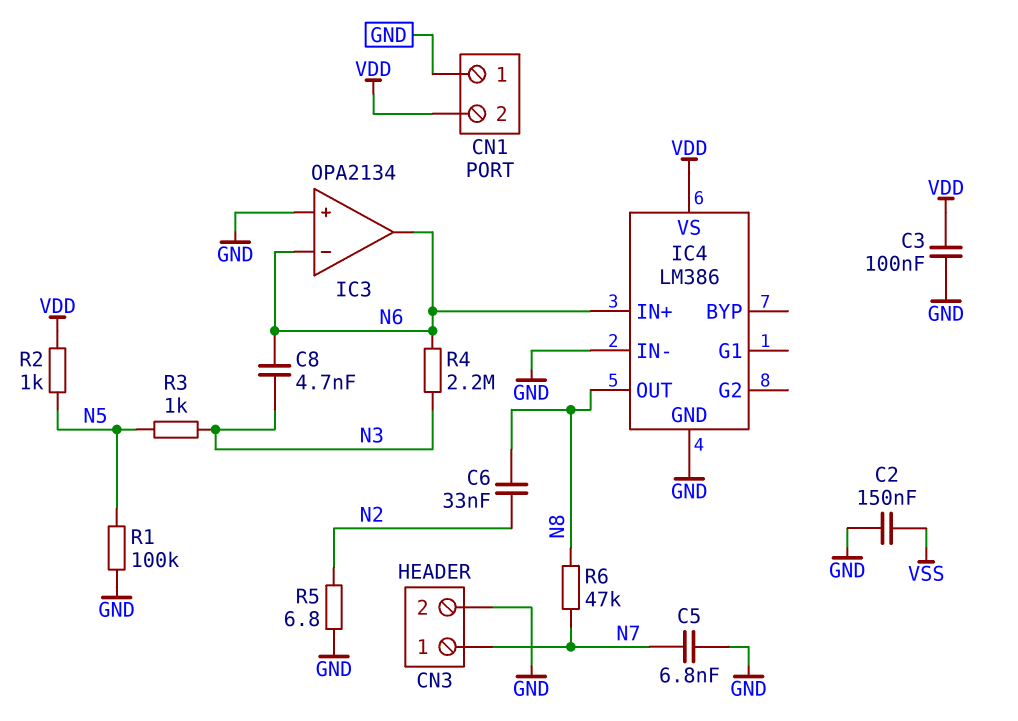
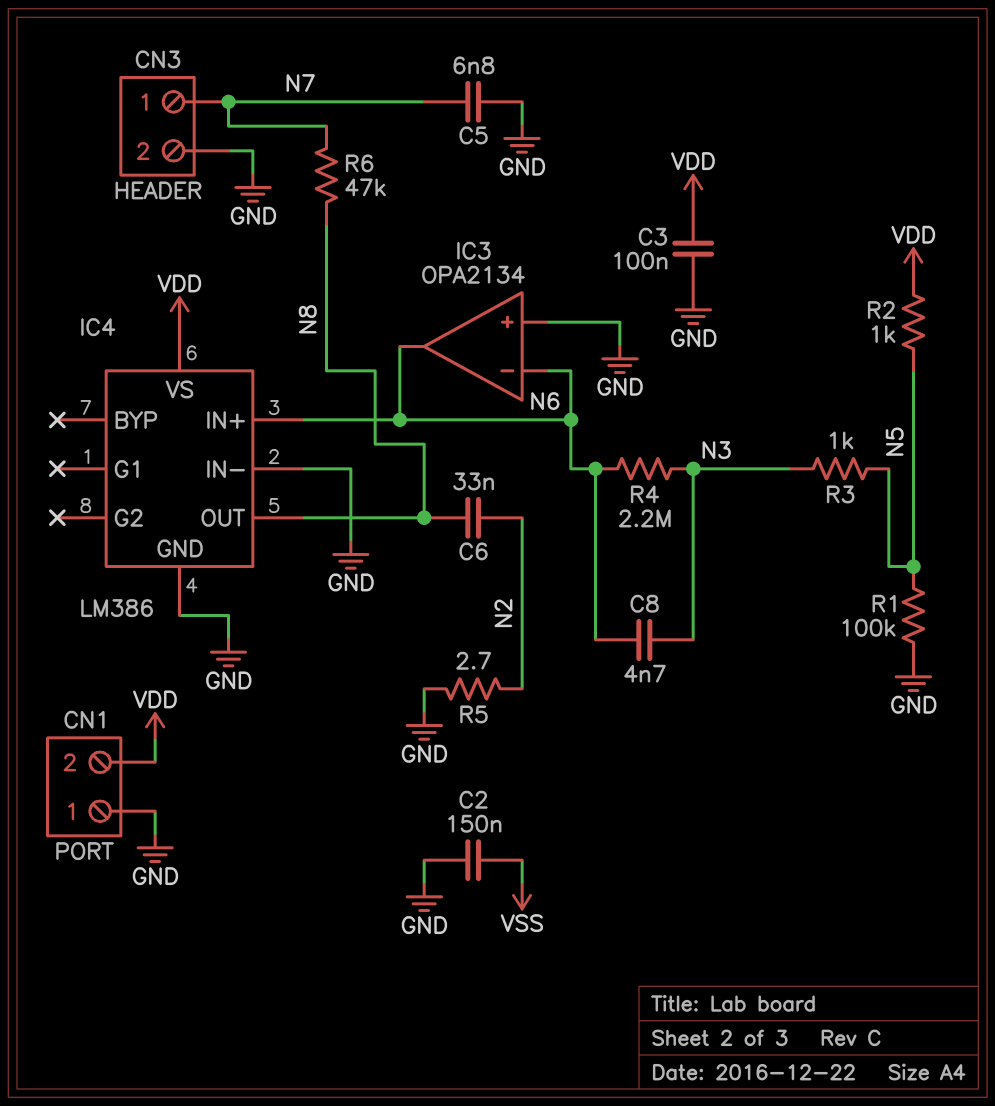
R5: 6.8 (GND, N2) -> 2.7 (GND, N2)

